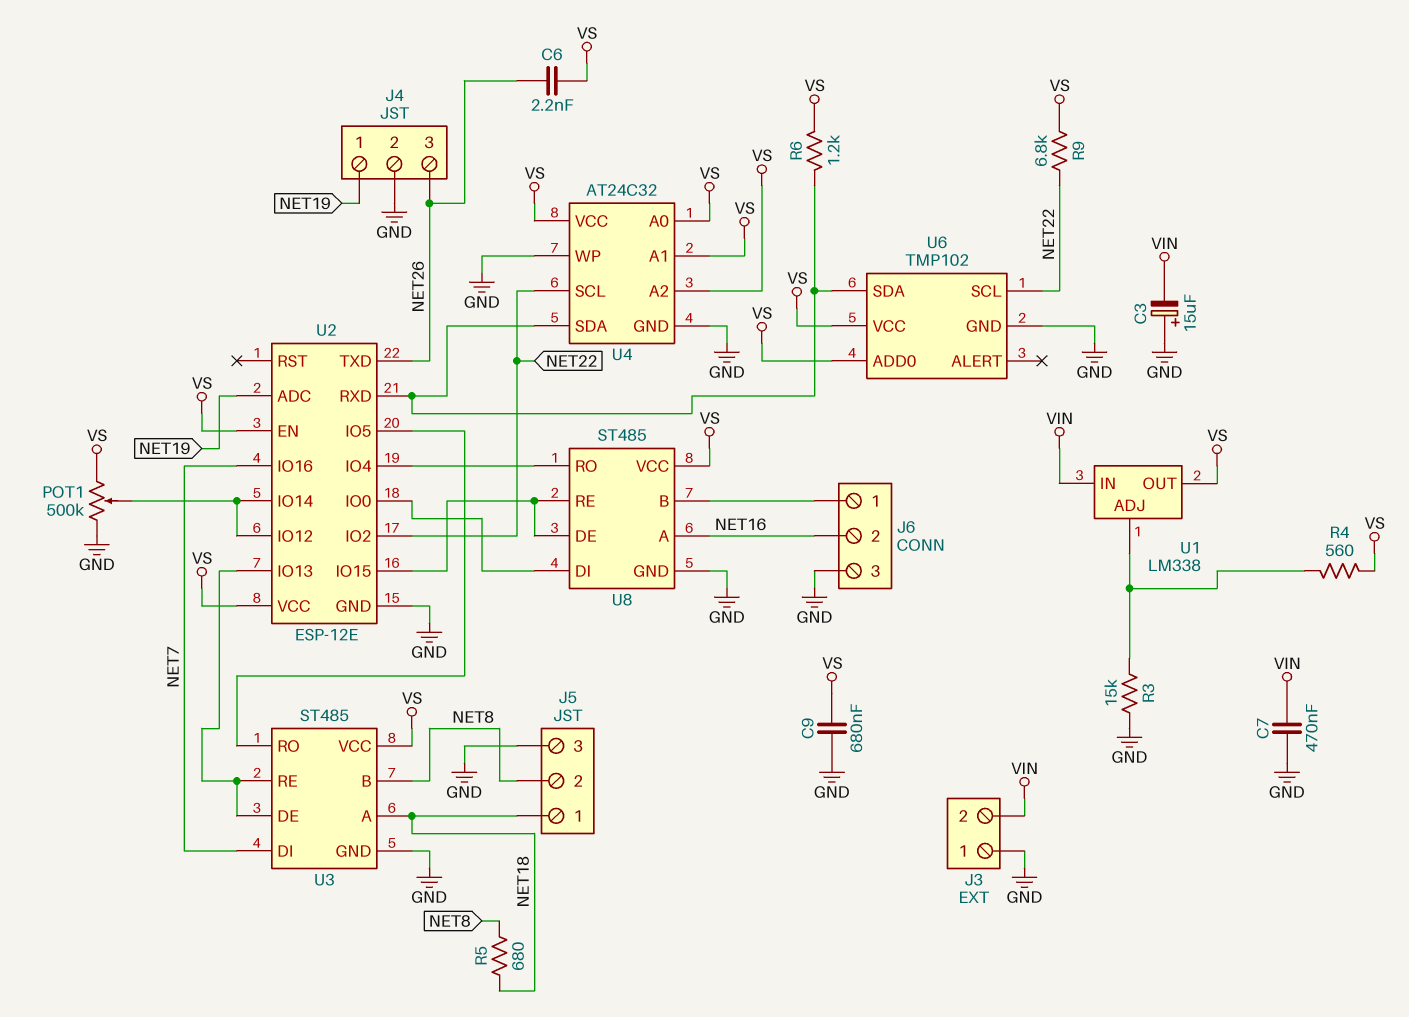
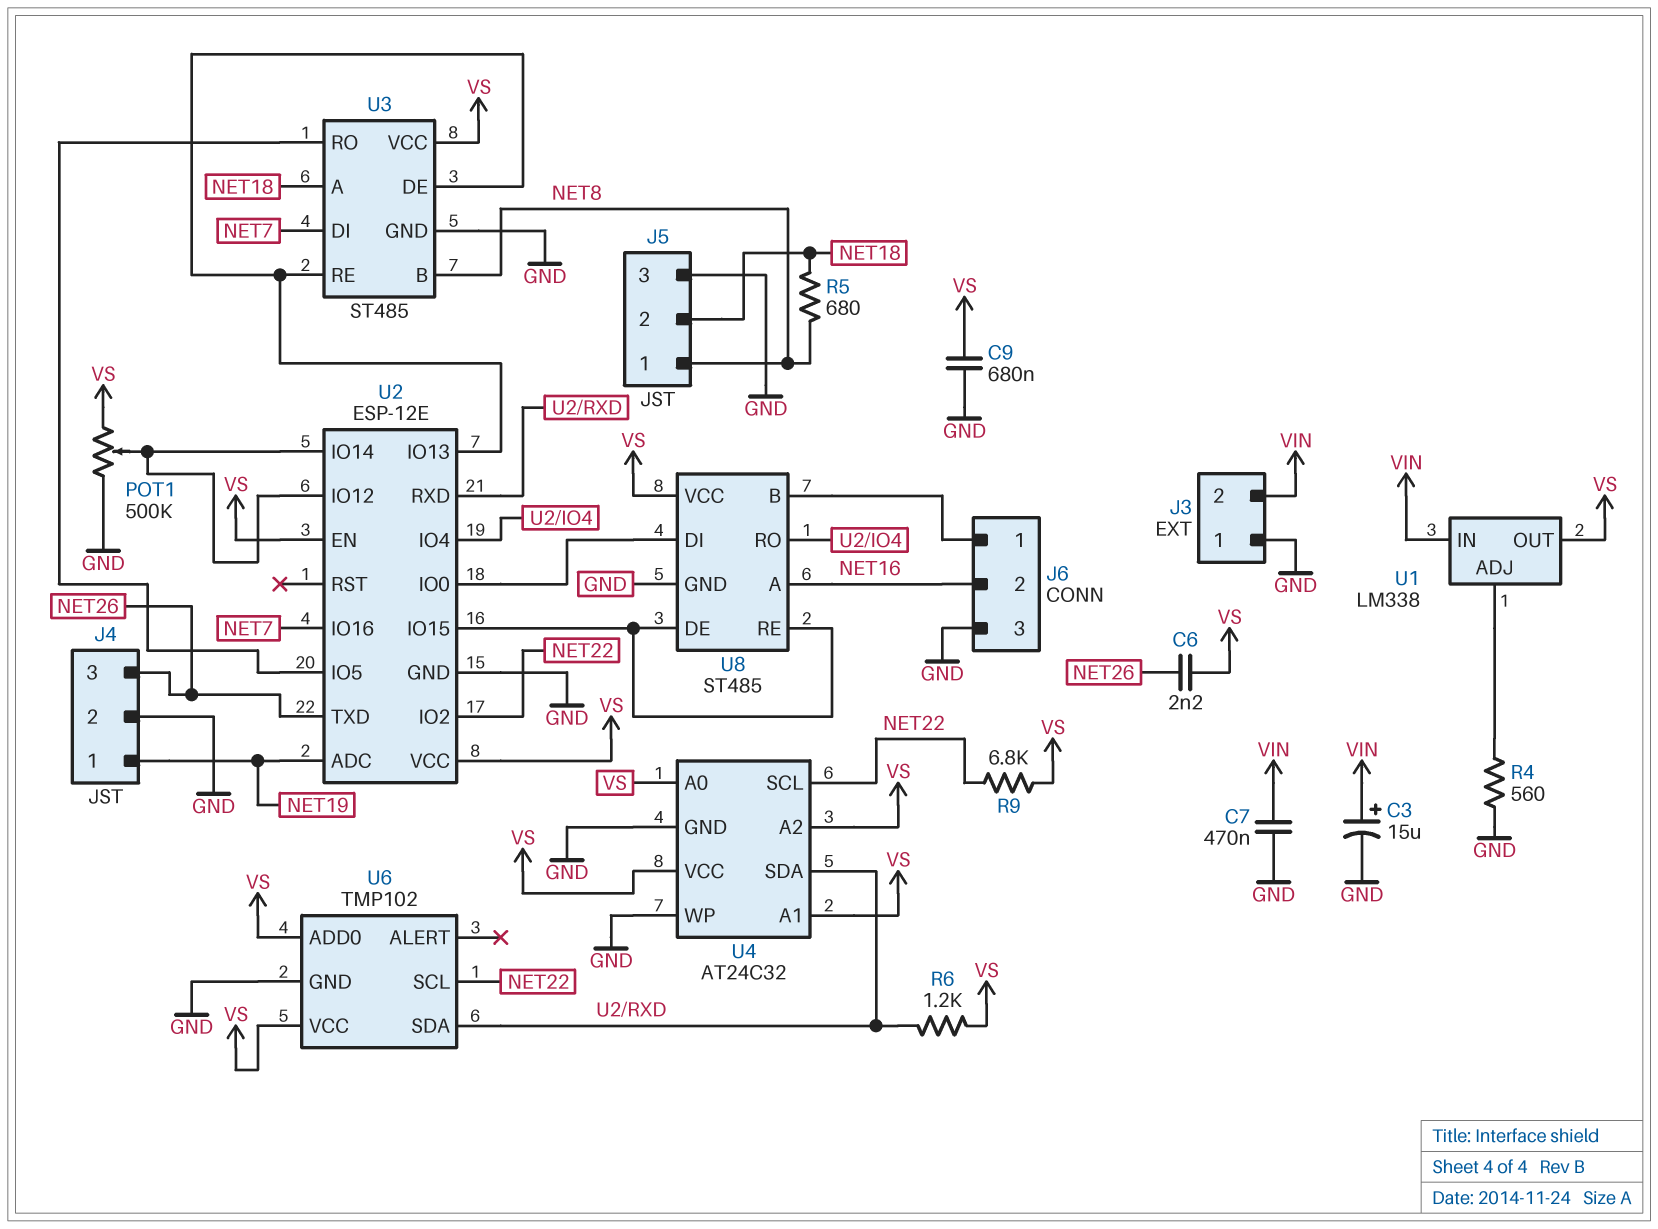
C3: 15uF (plus GND, minus VIN) -> 15uF (plus VIN, minus GND)
J5 pin 1: NET18 -> NET8
J5 pin 2: NET8 -> NET18
R3: 15k (GND, U1/ADJ) -> none
R4: 560 (U1/ADJ, VS) -> 560 (GND, U1/ADJ)

